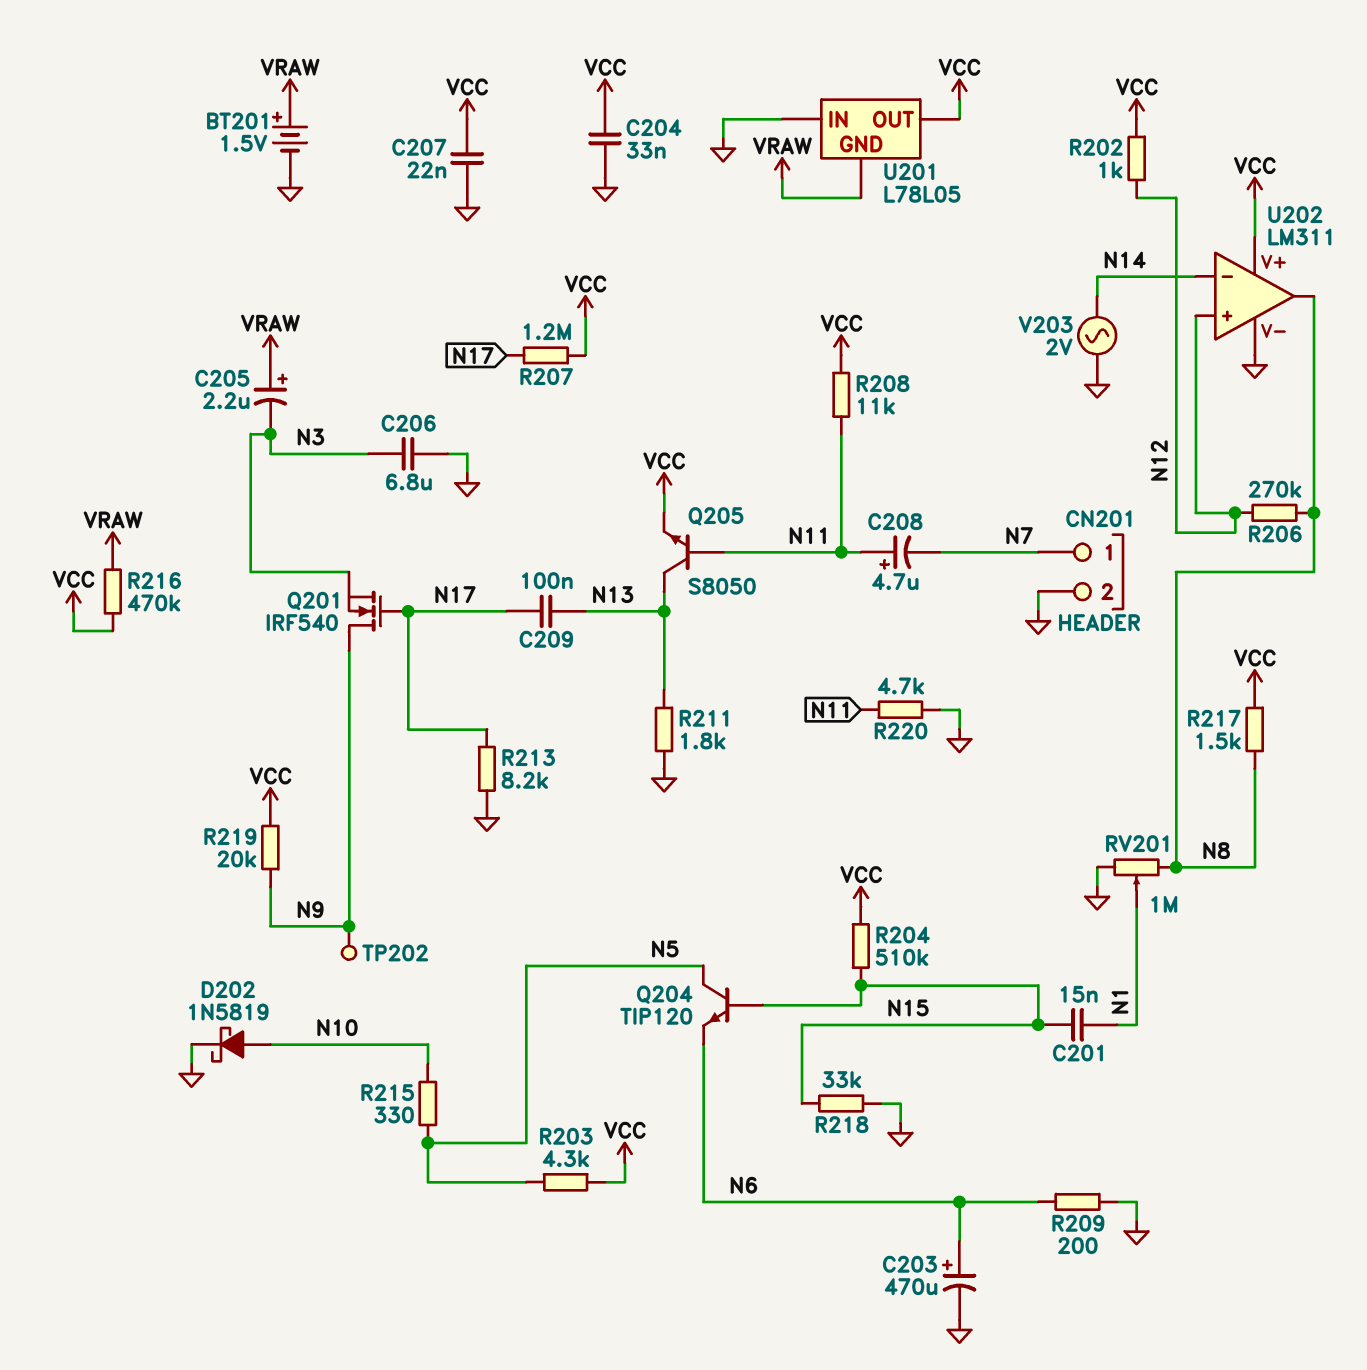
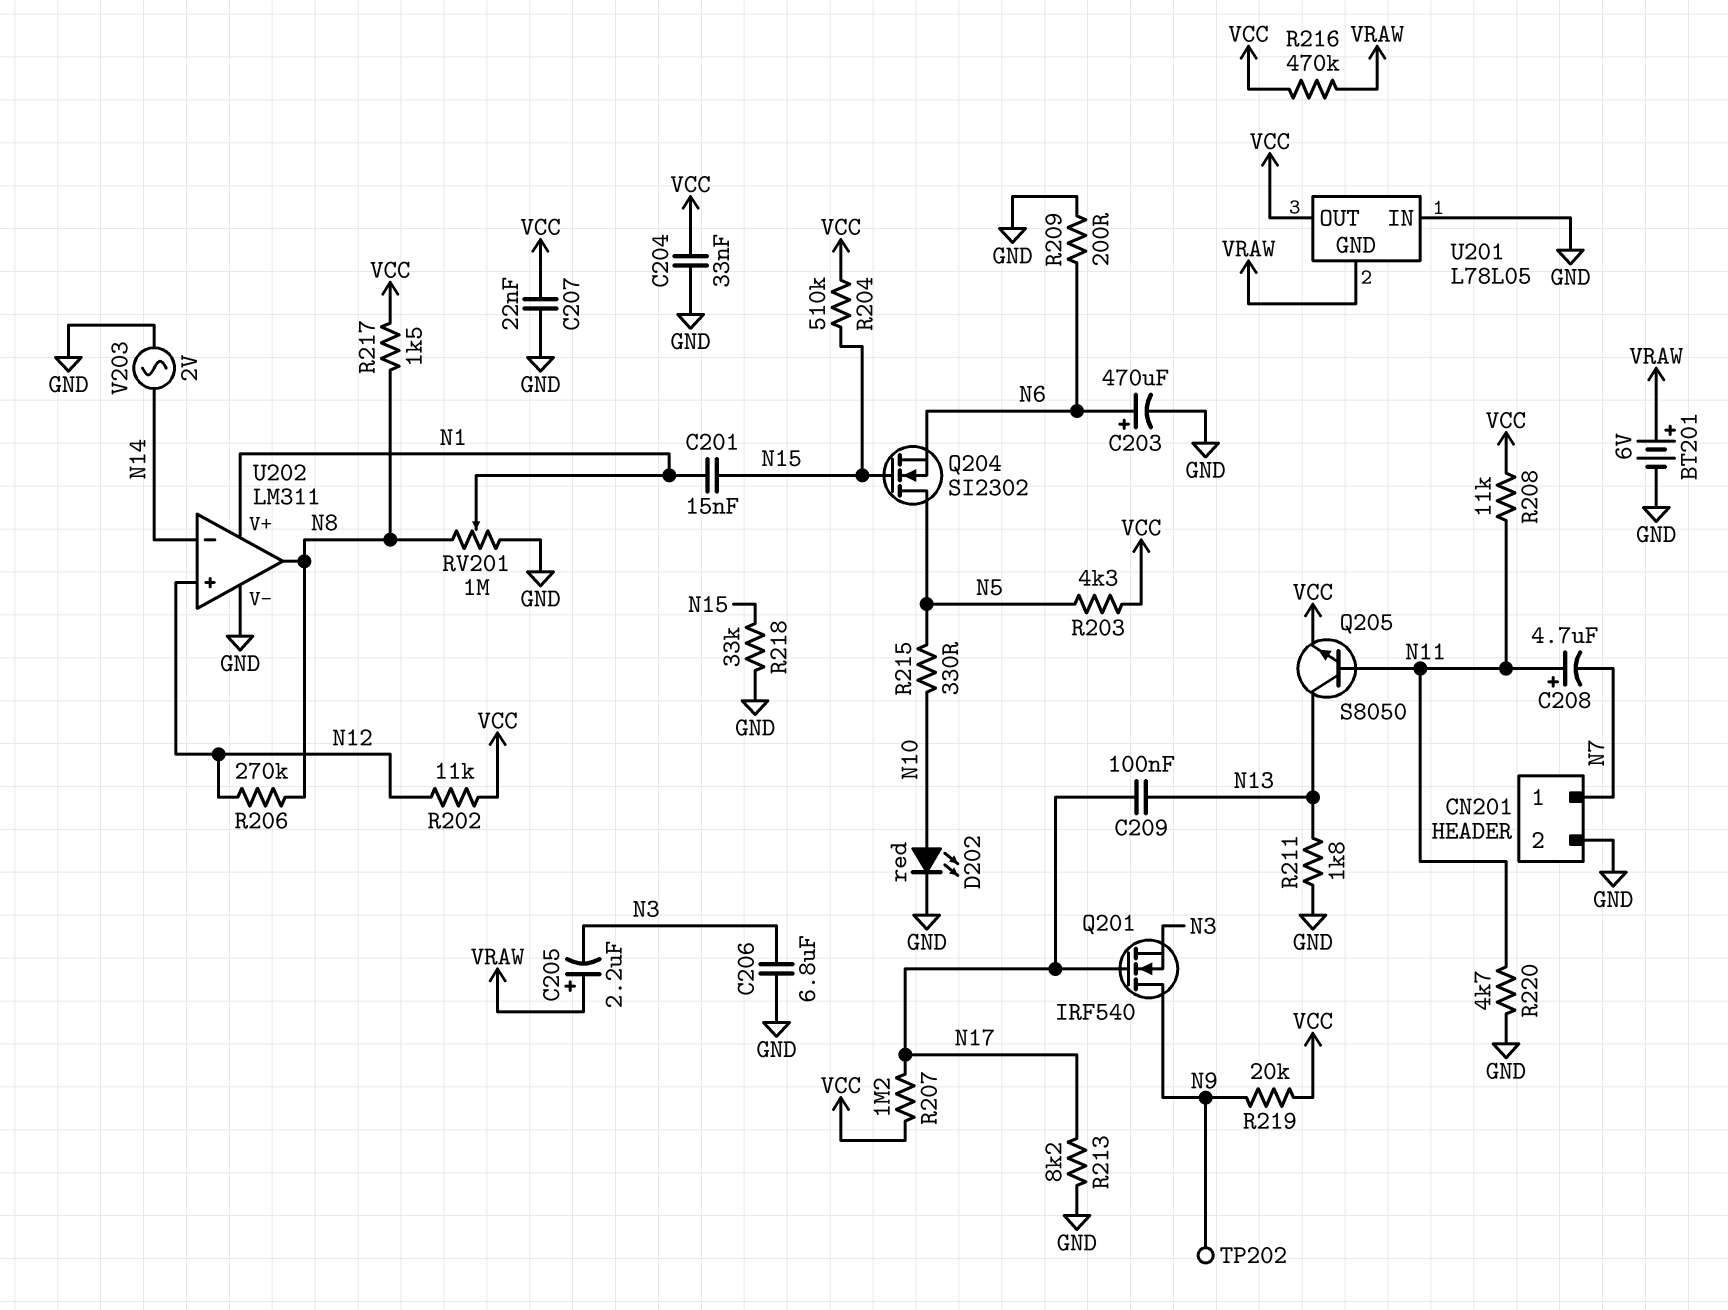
BT201: 1.5V (plus VRAW, minus GND) -> 6V (plus VRAW, minus GND)
D202: schottky 1N5819 (A N10, K GND) -> LED red (A N10, K GND)
Q204: NPN TIP120 (B N15, C N5, E N6) -> NMOS SI2302 (G N15, D N5, S N6)
R202: 1k (N12, VCC) -> 11k (N12, VCC)
U202 pin V+: VCC -> N1

